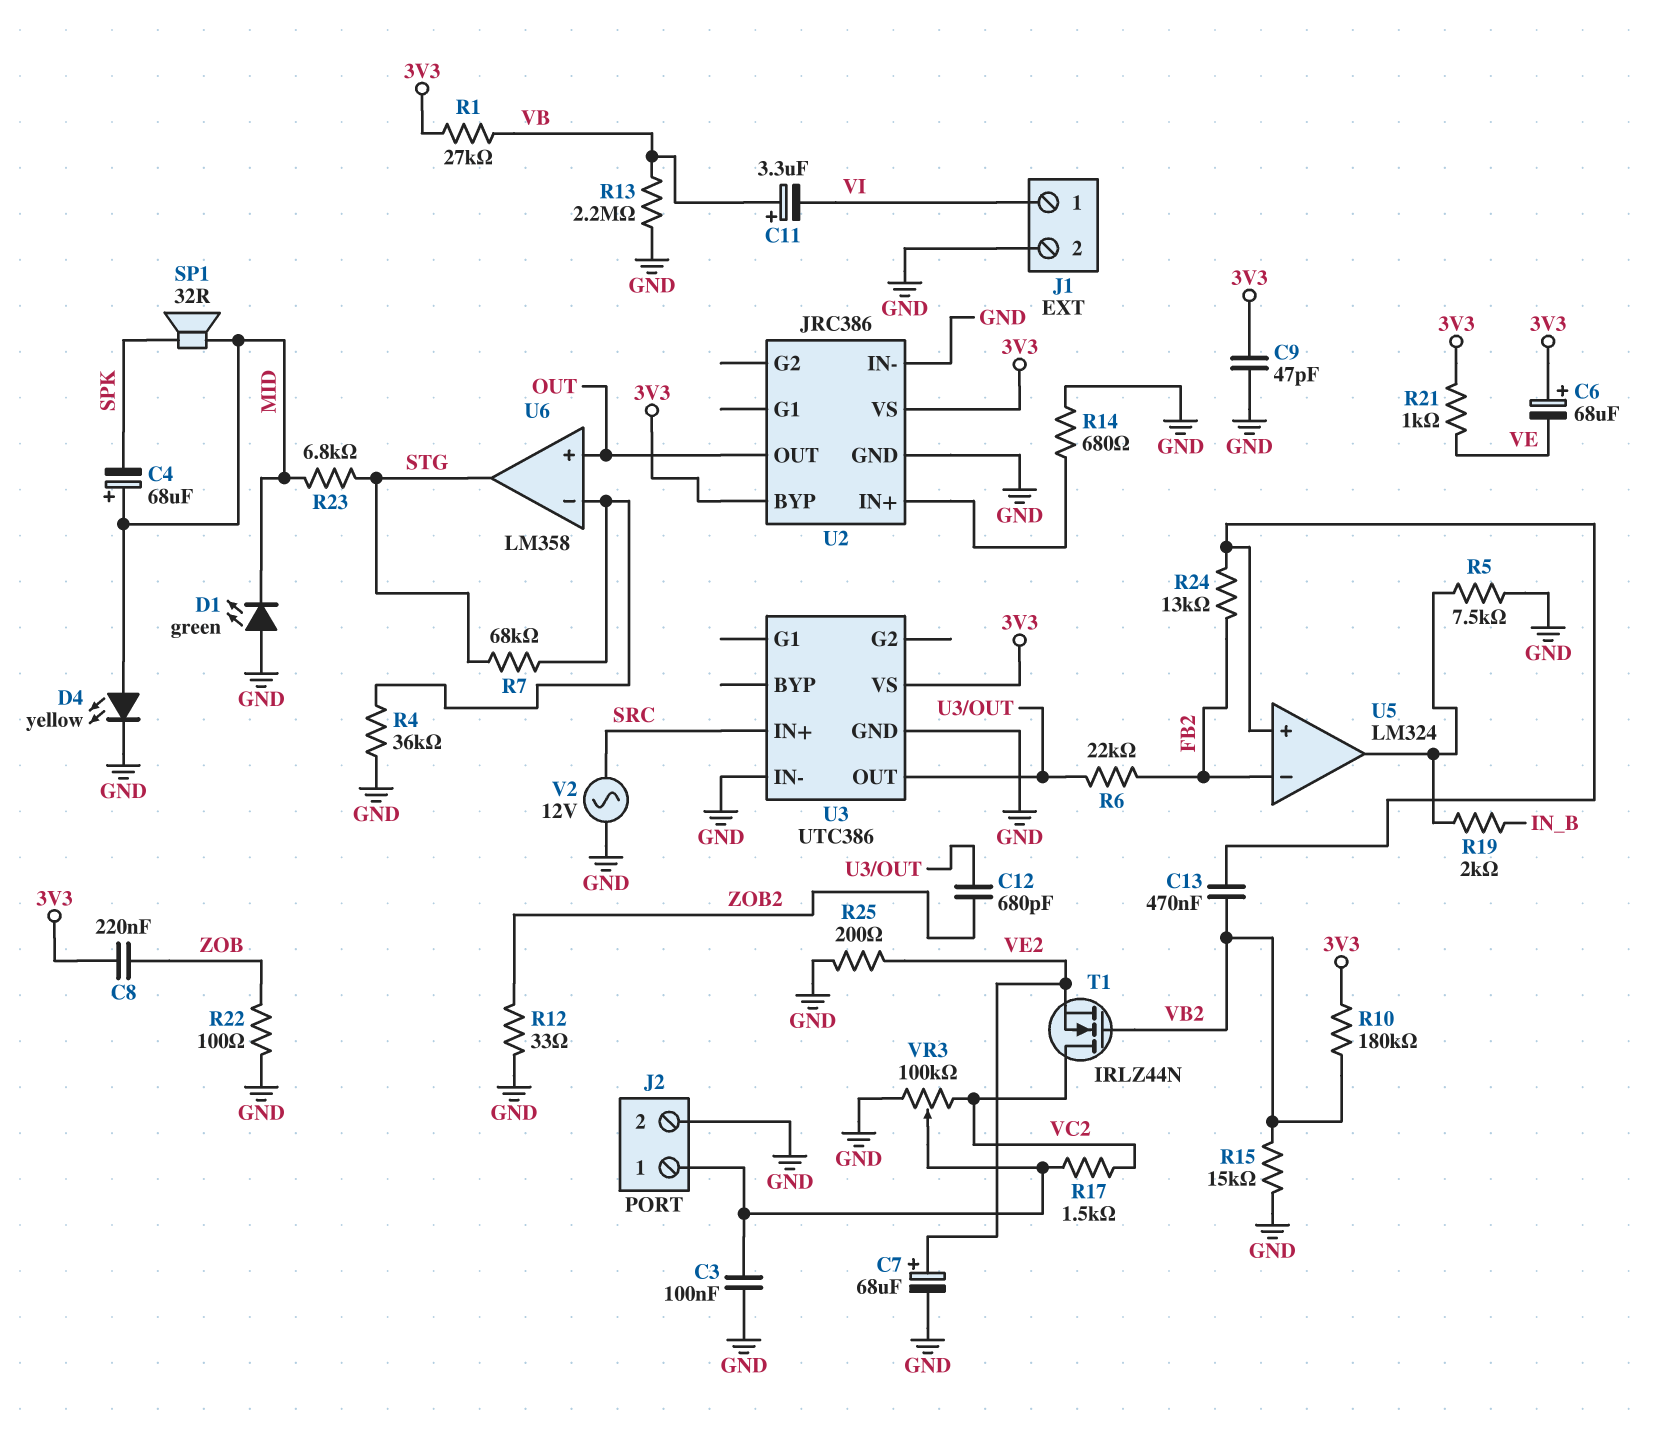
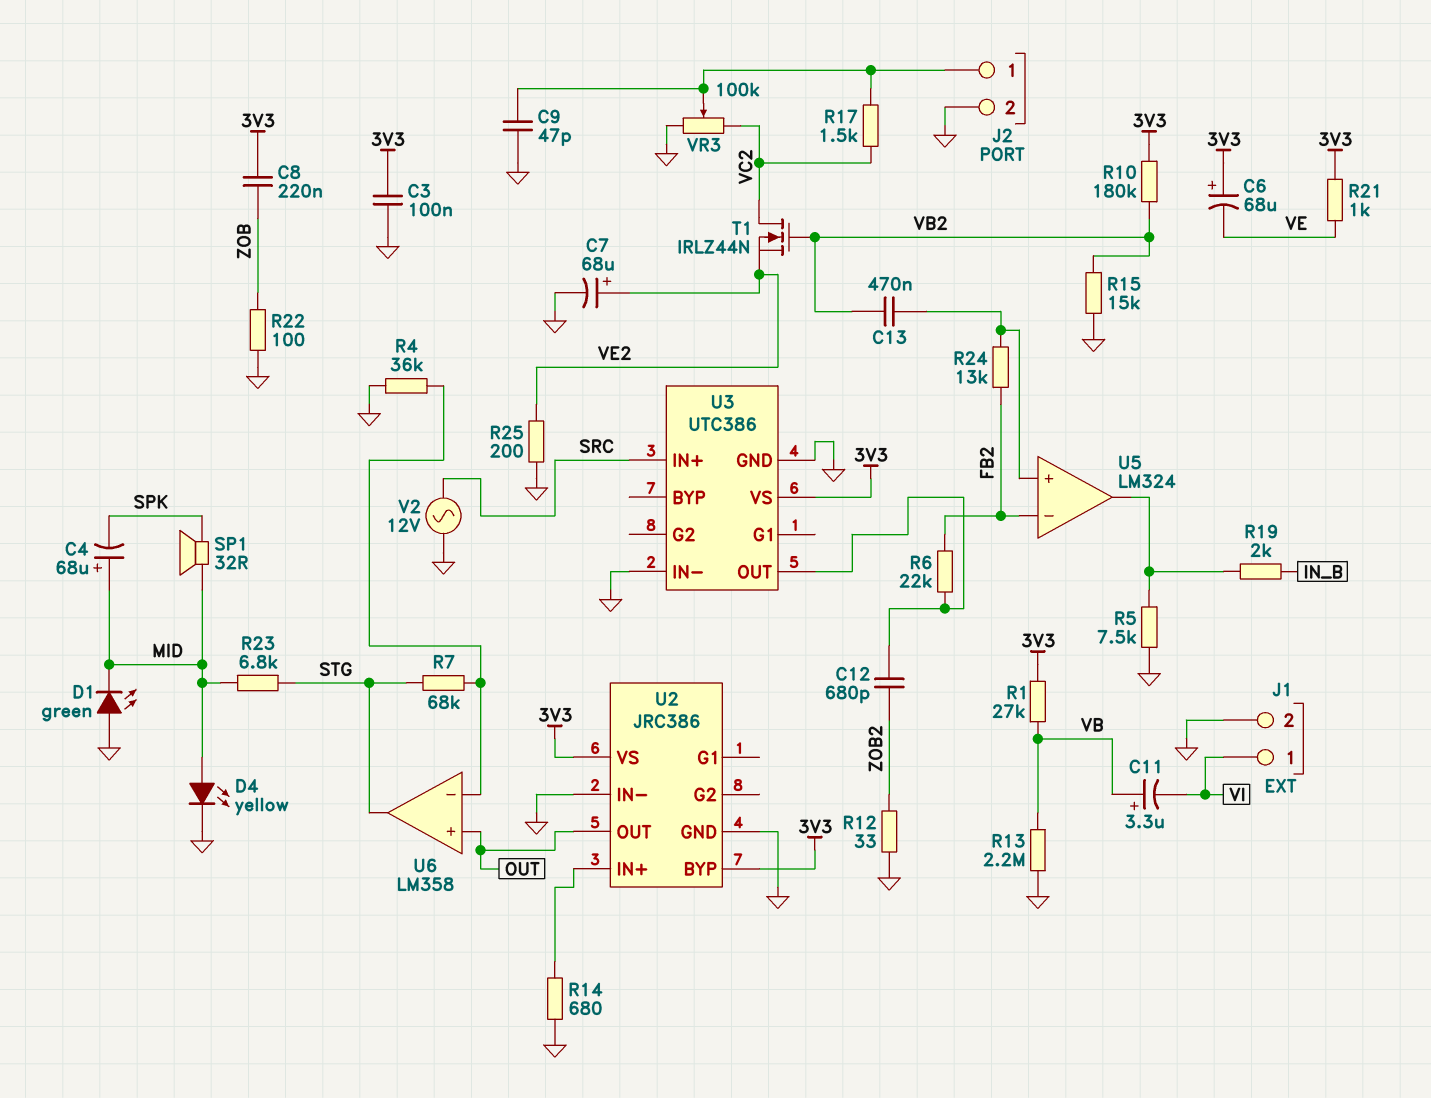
C3: 100nF (GND, J2/1) -> 100nF (3V3, GND)
C9: 47pF (3V3, GND) -> 47pF (GND, J2/1)

